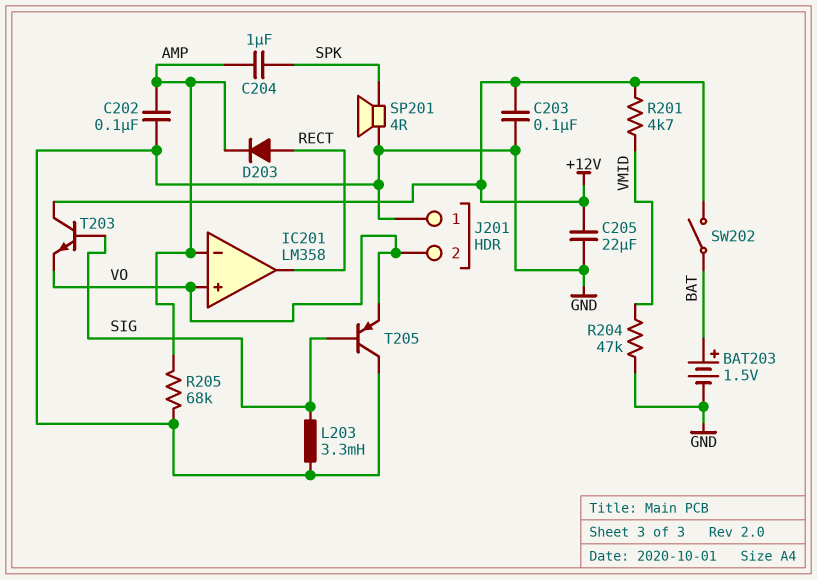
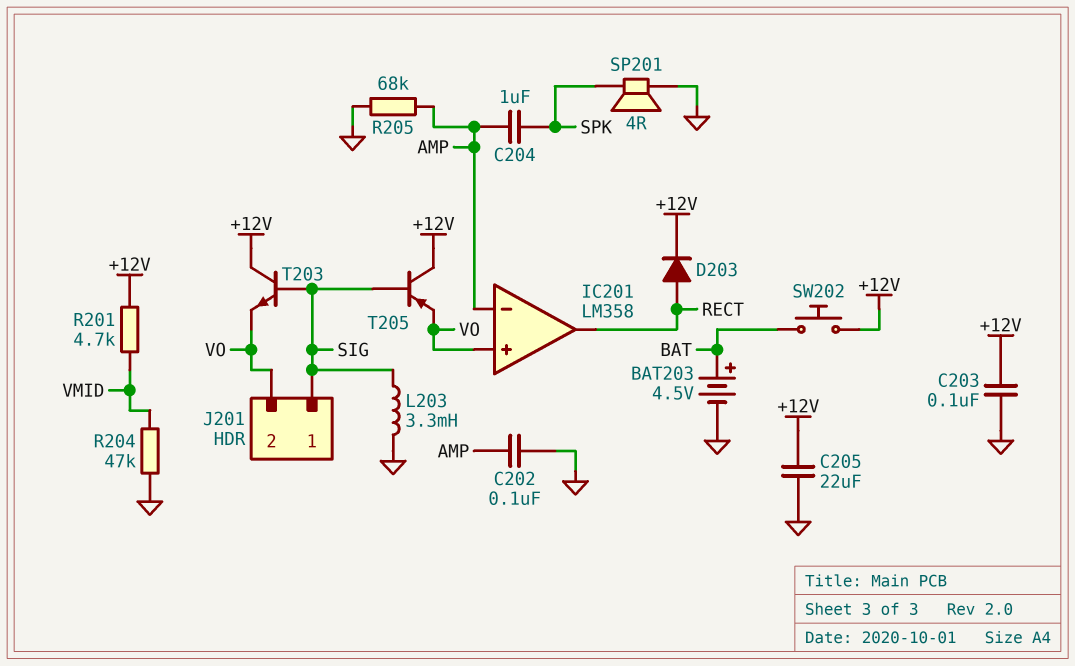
BAT203: 1.5V (plus BAT, minus GND) -> 4.5V (plus BAT, minus GND)
D203: diode (A RECT, K AMP) -> diode (A RECT, K +12V)
J201 pin 1: GND -> SIG
SW202: switch (+12V, BAT) -> button (+12V, BAT)
T205: PNP (B SIG, C GND, E VO) -> PNP (B SIG, C +12V, E VO)

